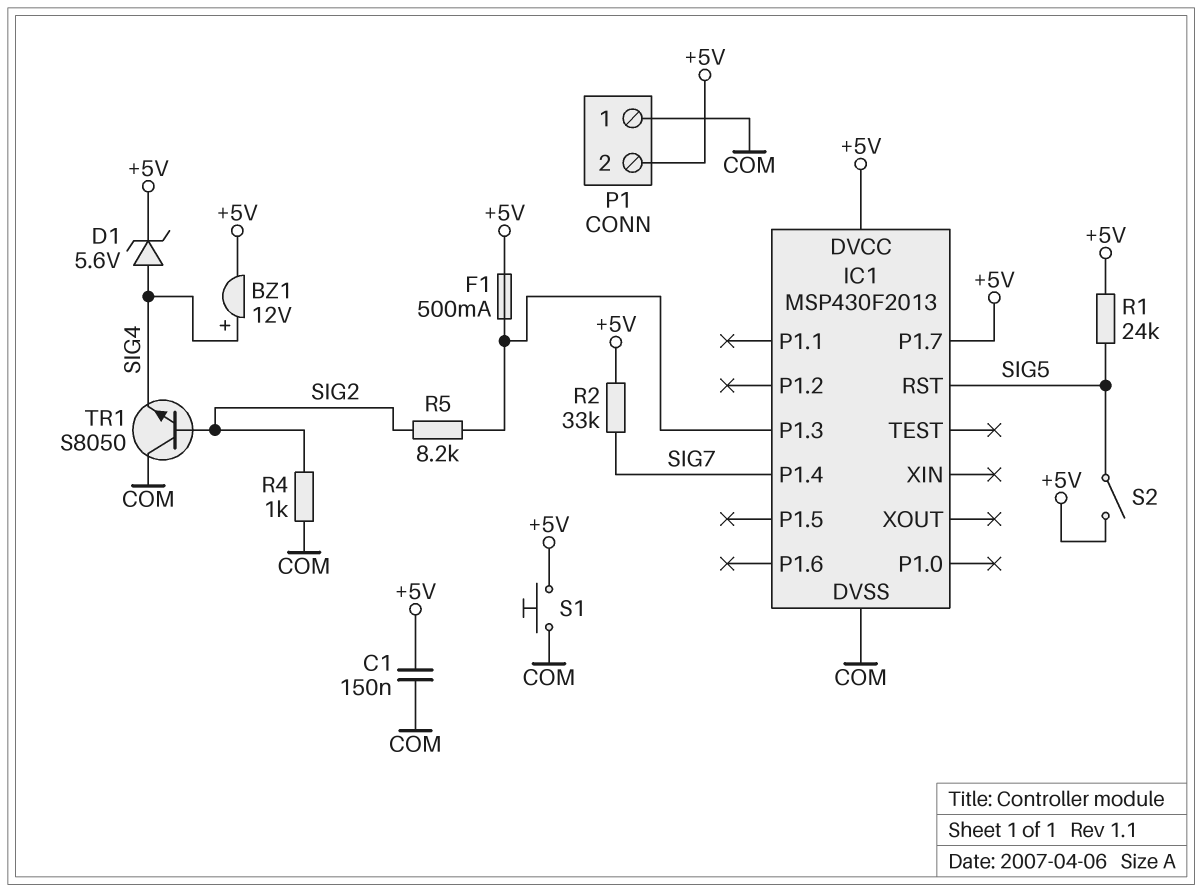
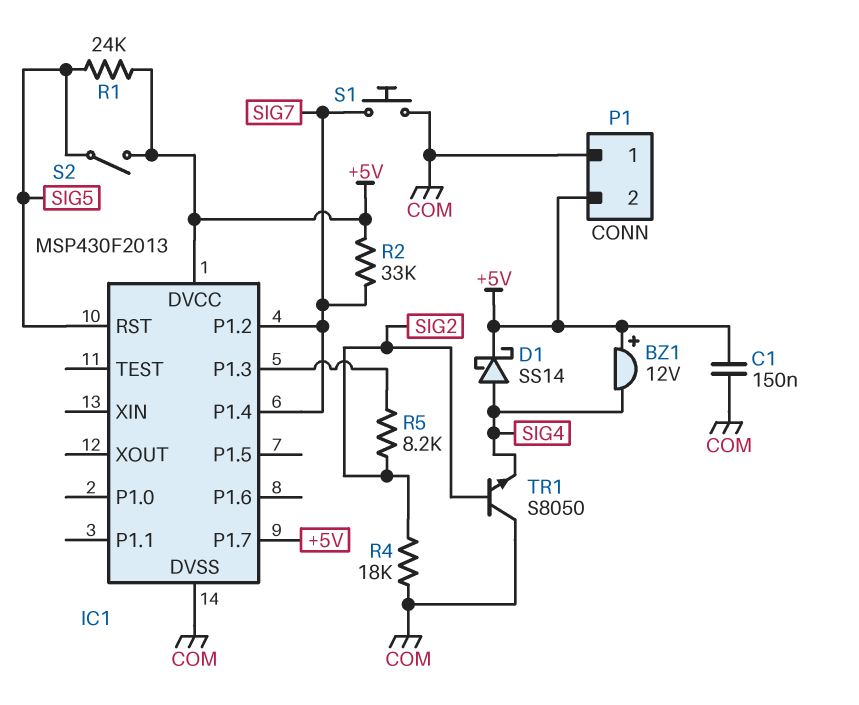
BZ1: buzzer 12V (plus SIG4, minus +5V) -> buzzer 12V (plus +5V, minus SIG4)
D1: zener 5.6V (A SIG4, K +5V) -> schottky SS14 (A SIG4, K +5V)
F1: 500mA (+5V, IC1/P1.3) -> none
IC1 pin P1.2: none -> SIG7
R4: 1k (COM, SIG2) -> 18k (COM, SIG2)
S1: button (+5V, COM) -> button (COM, SIG7)

